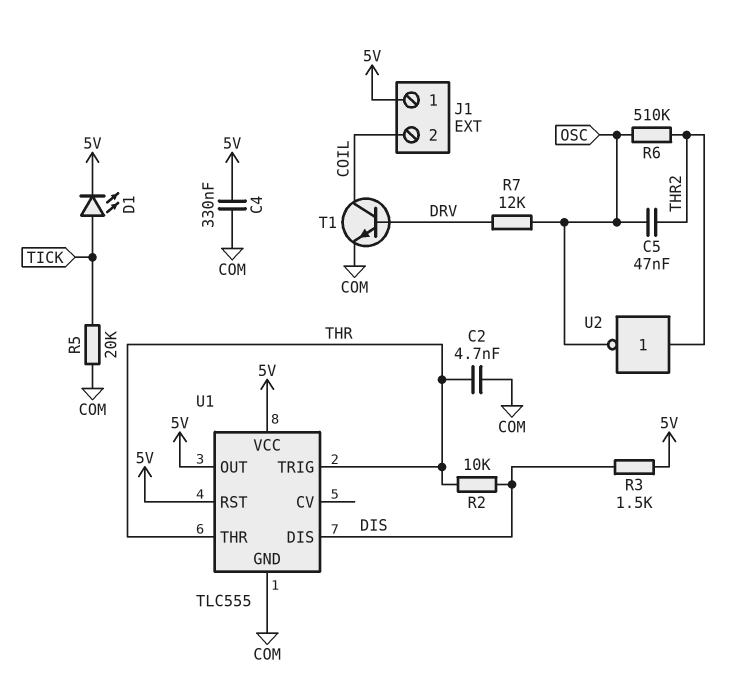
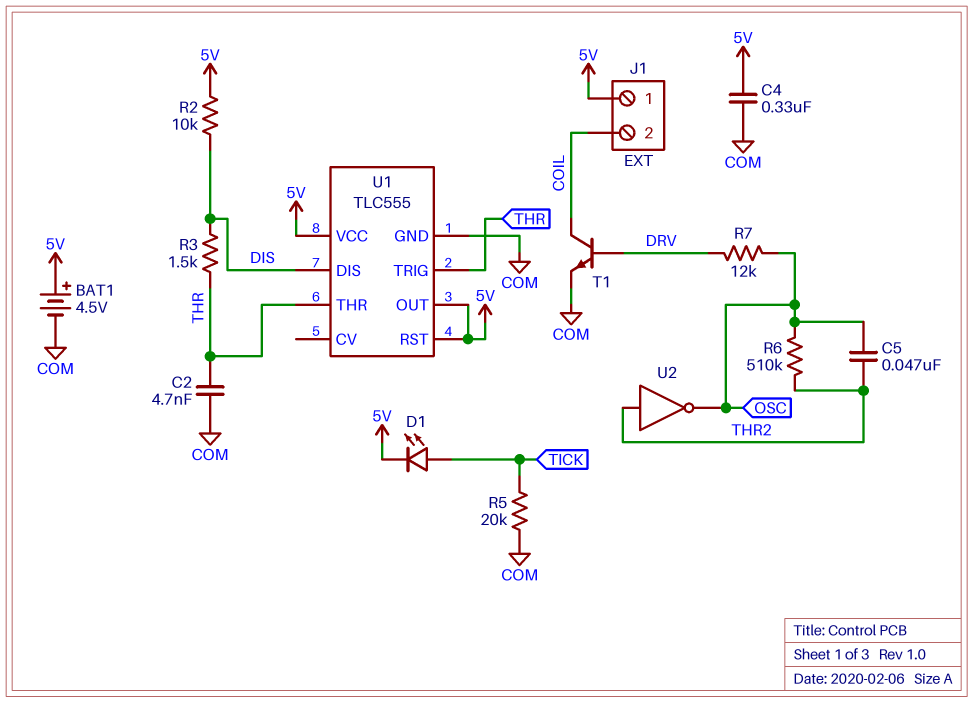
BAT1: none -> 4.5V (plus 5V, minus COM)
R2: 10k (DIS, THR) -> 10k (5V, DIS)
R3: 1.5k (5V, DIS) -> 1.5k (DIS, THR)

